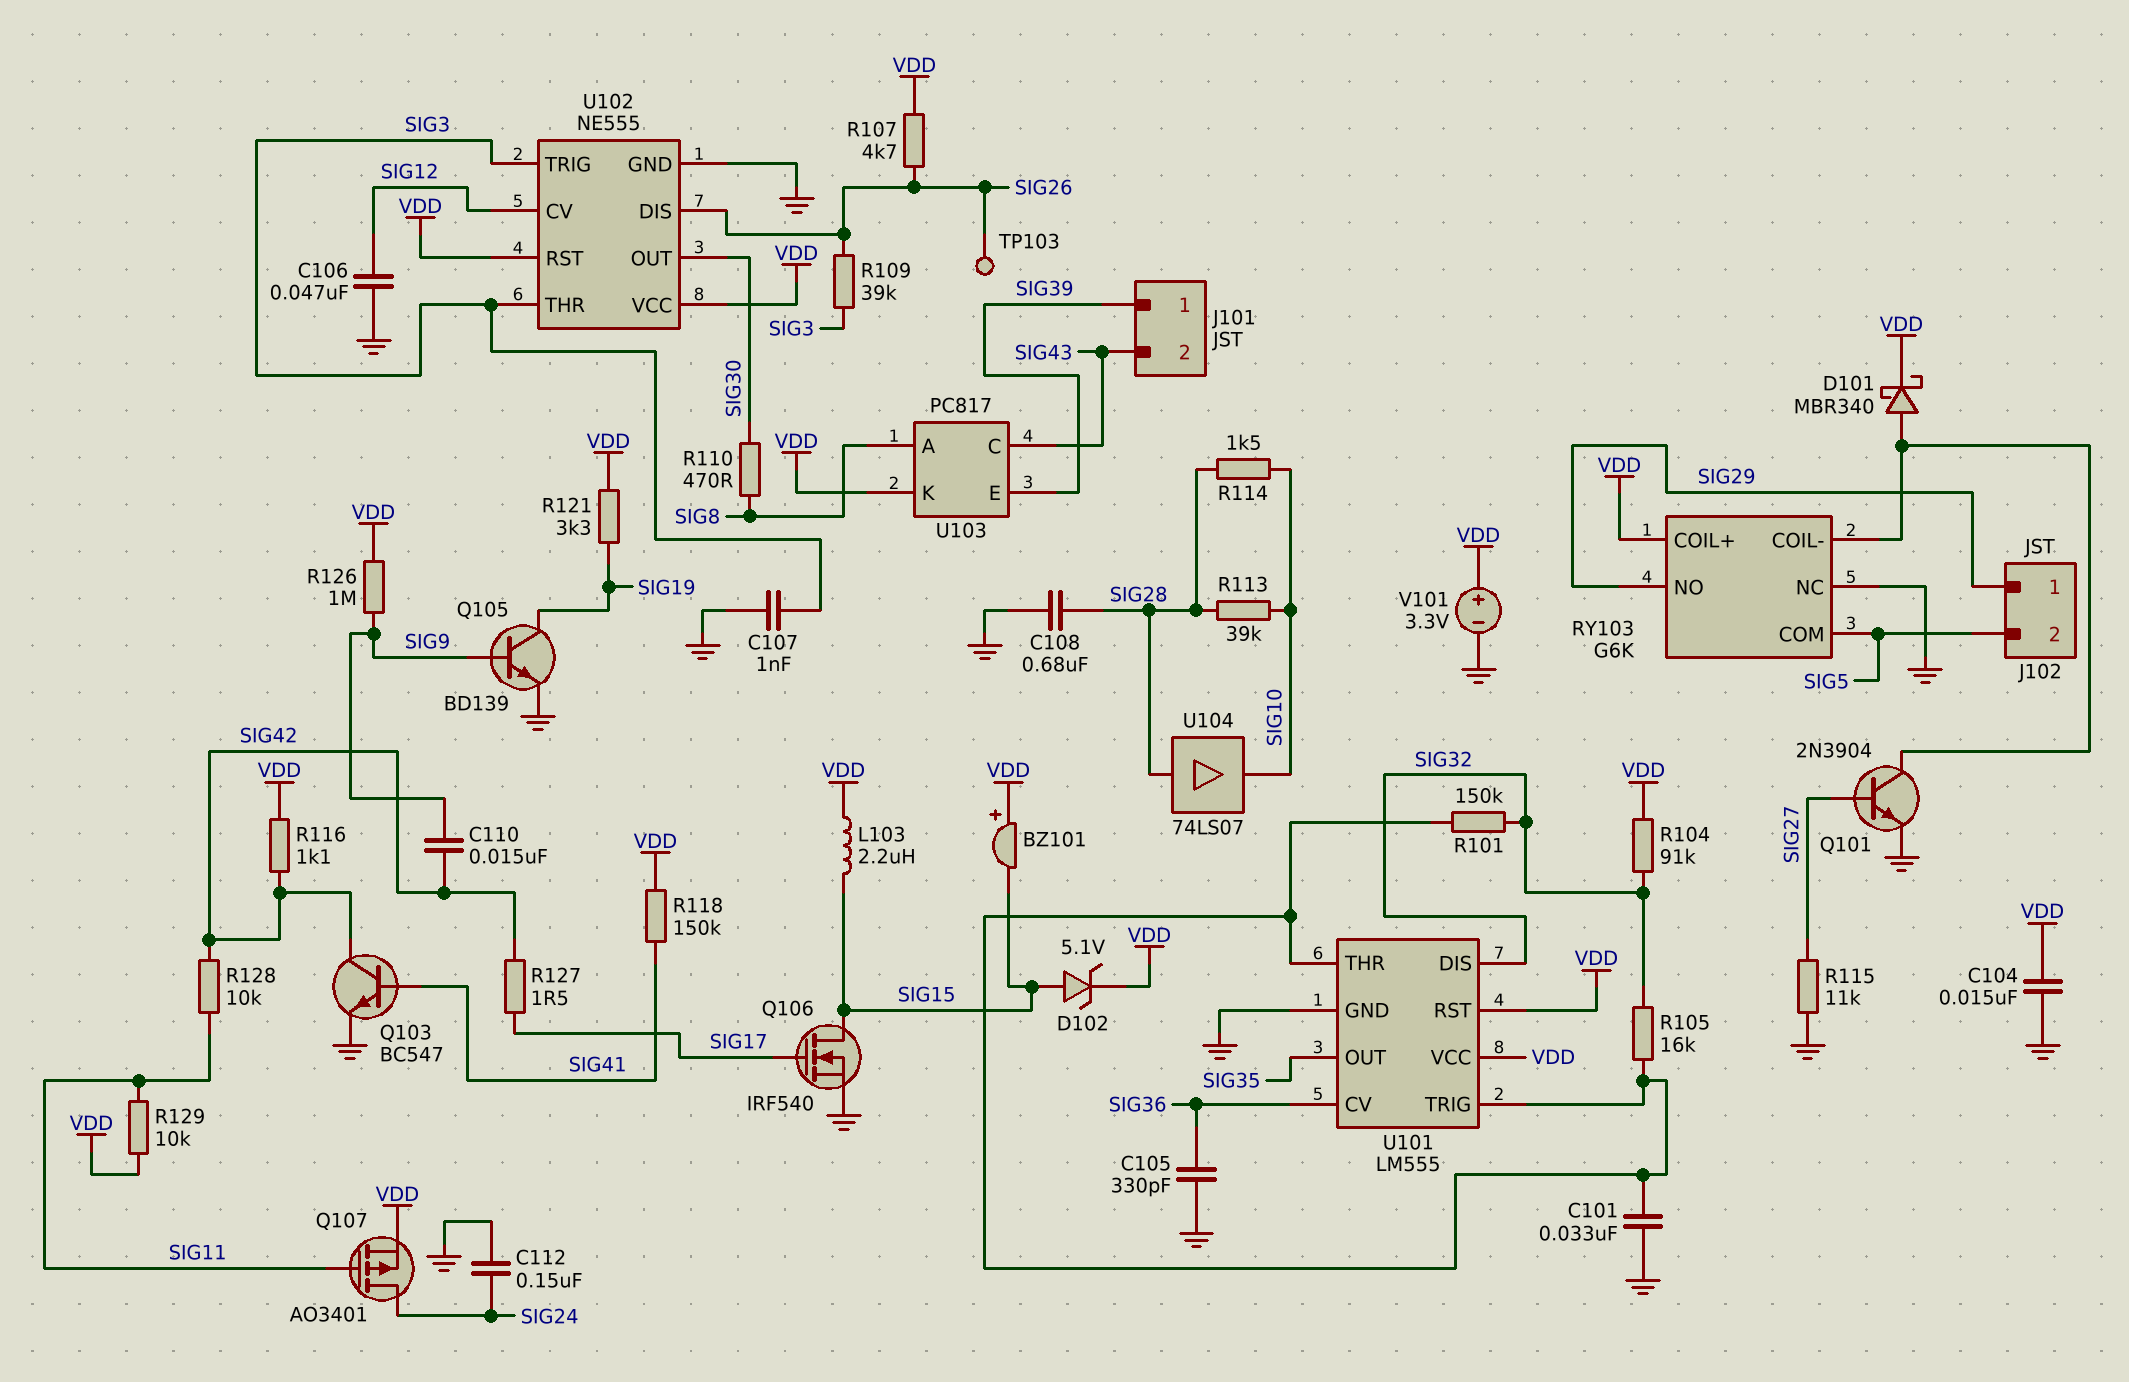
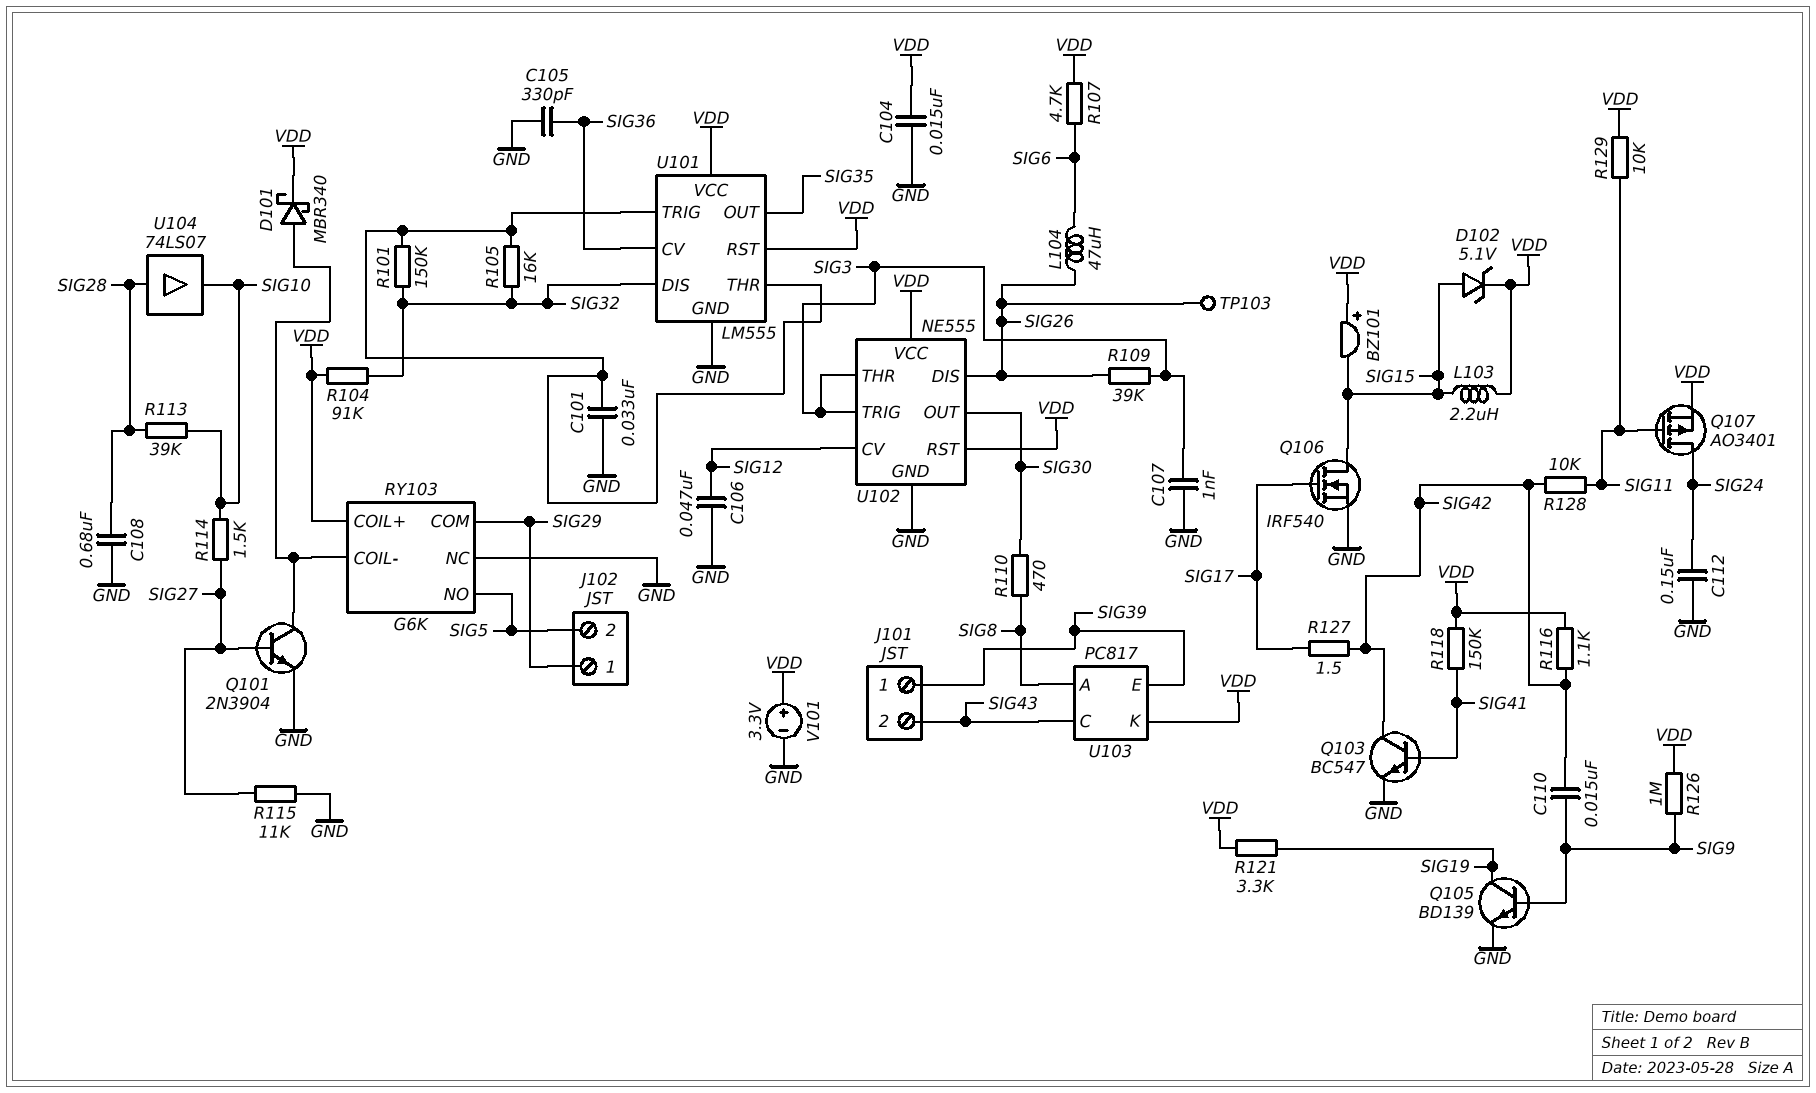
L104: none -> 47uH (SIG6, SIG26)
R107: 4.7k (SIG26, VDD) -> 4.7k (SIG6, VDD)
R114: 1.5k (SIG10, SIG28) -> 1.5k (SIG10, SIG27)
RY103 pin COM: SIG5 -> SIG29
RY103 pin NO: SIG29 -> SIG5

